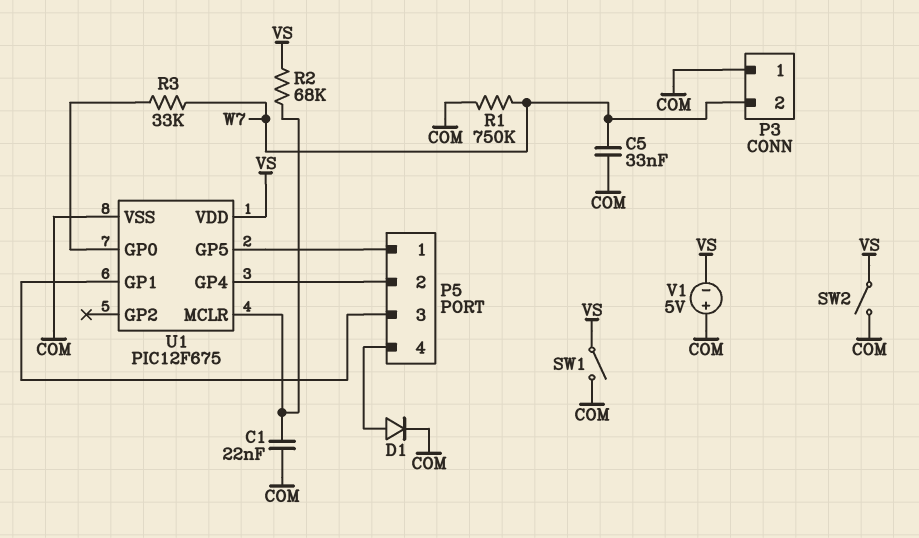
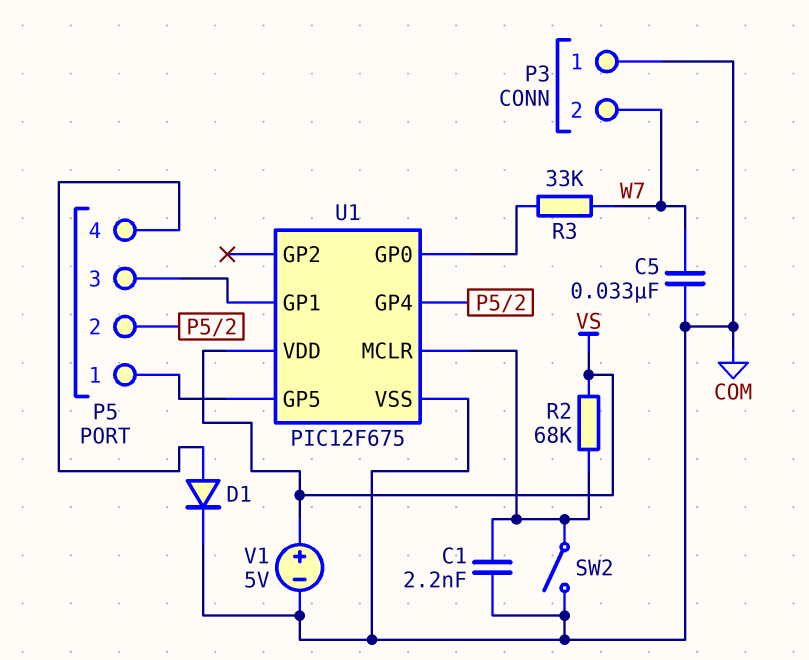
C1: 22nF (COM, U1/MCLR) -> 2.2nF (COM, U1/MCLR)
R1: 750k (COM, W7) -> none
SW1: switch (COM, VS) -> none
SW2: switch (COM, VS) -> switch (COM, U1/MCLR)
V1: 5V (plus COM, minus VS) -> 5V (plus VS, minus COM)

